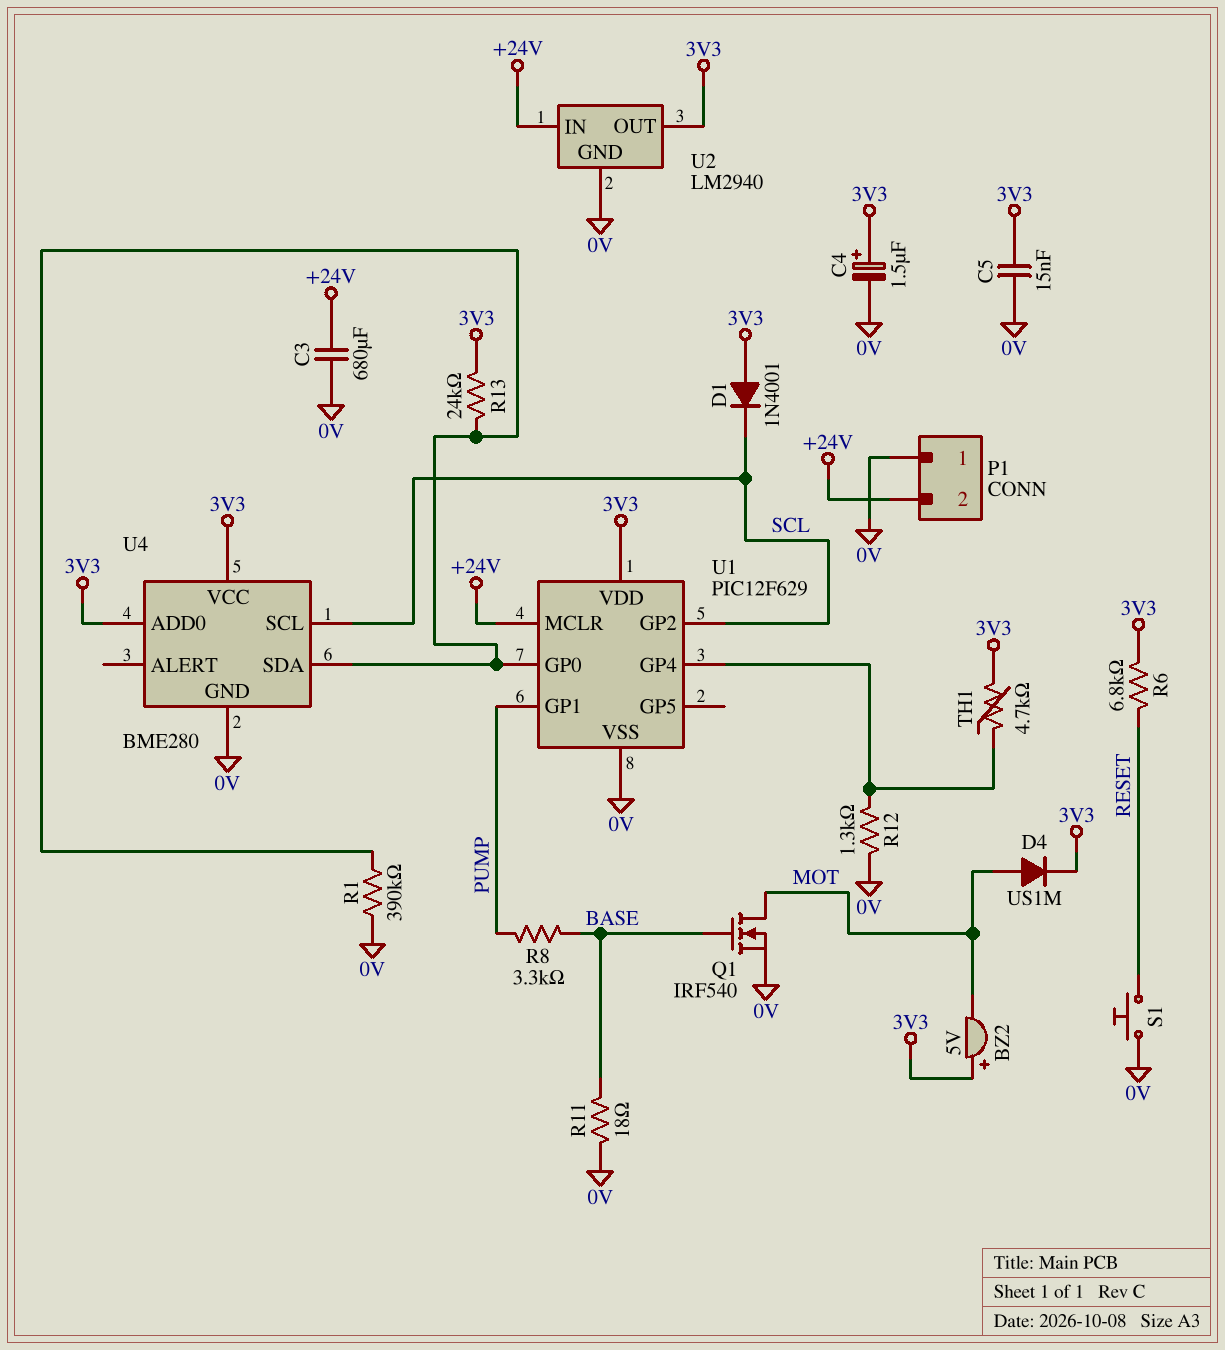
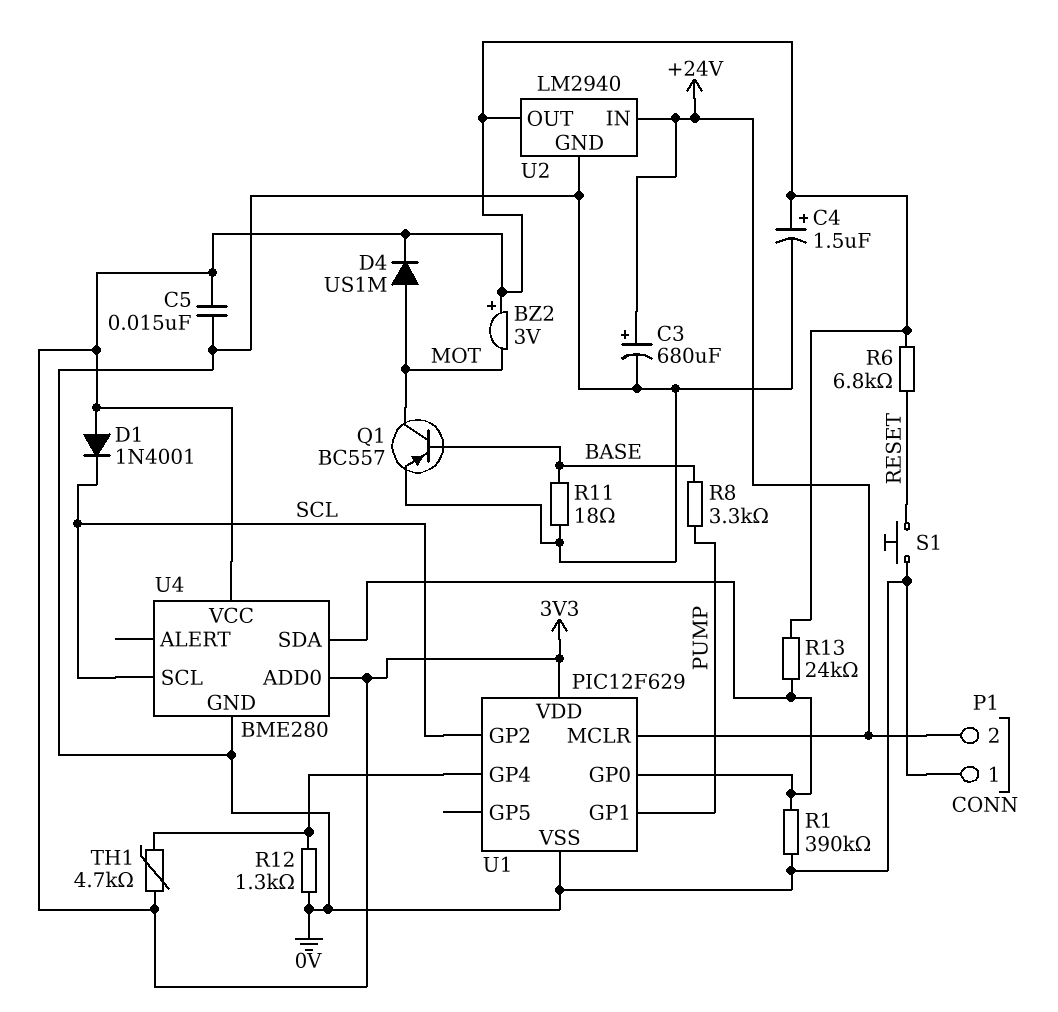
BZ2: buzzer 5V (plus 3V3, minus MOT) -> buzzer 3V (plus 3V3, minus MOT)
C3: 680uF (+24V, 0V) -> 680uF (plus +24V, minus 0V)
Q1: NMOS IRF540 (G BASE, D MOT, S 0V) -> PNP BC557 (B BASE, C MOT, E 0V)

